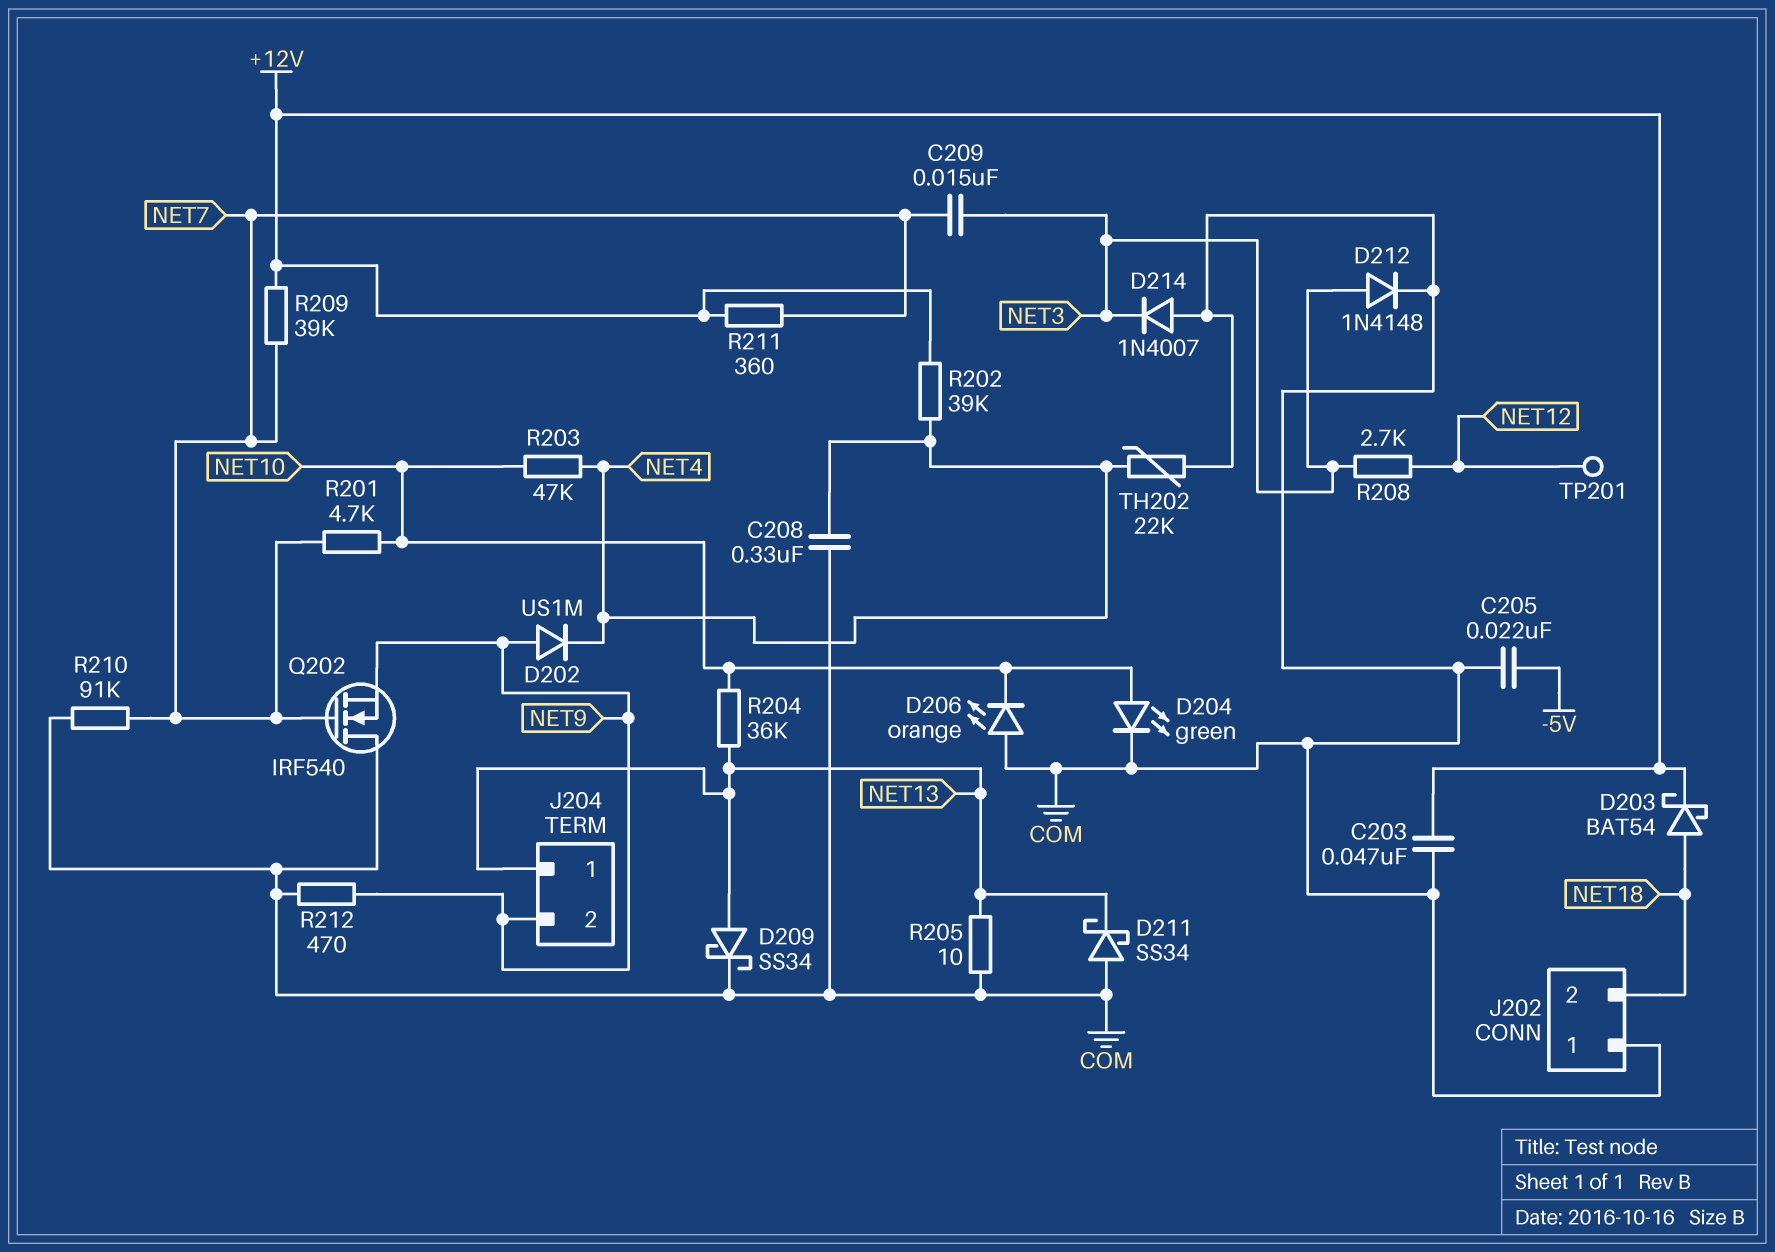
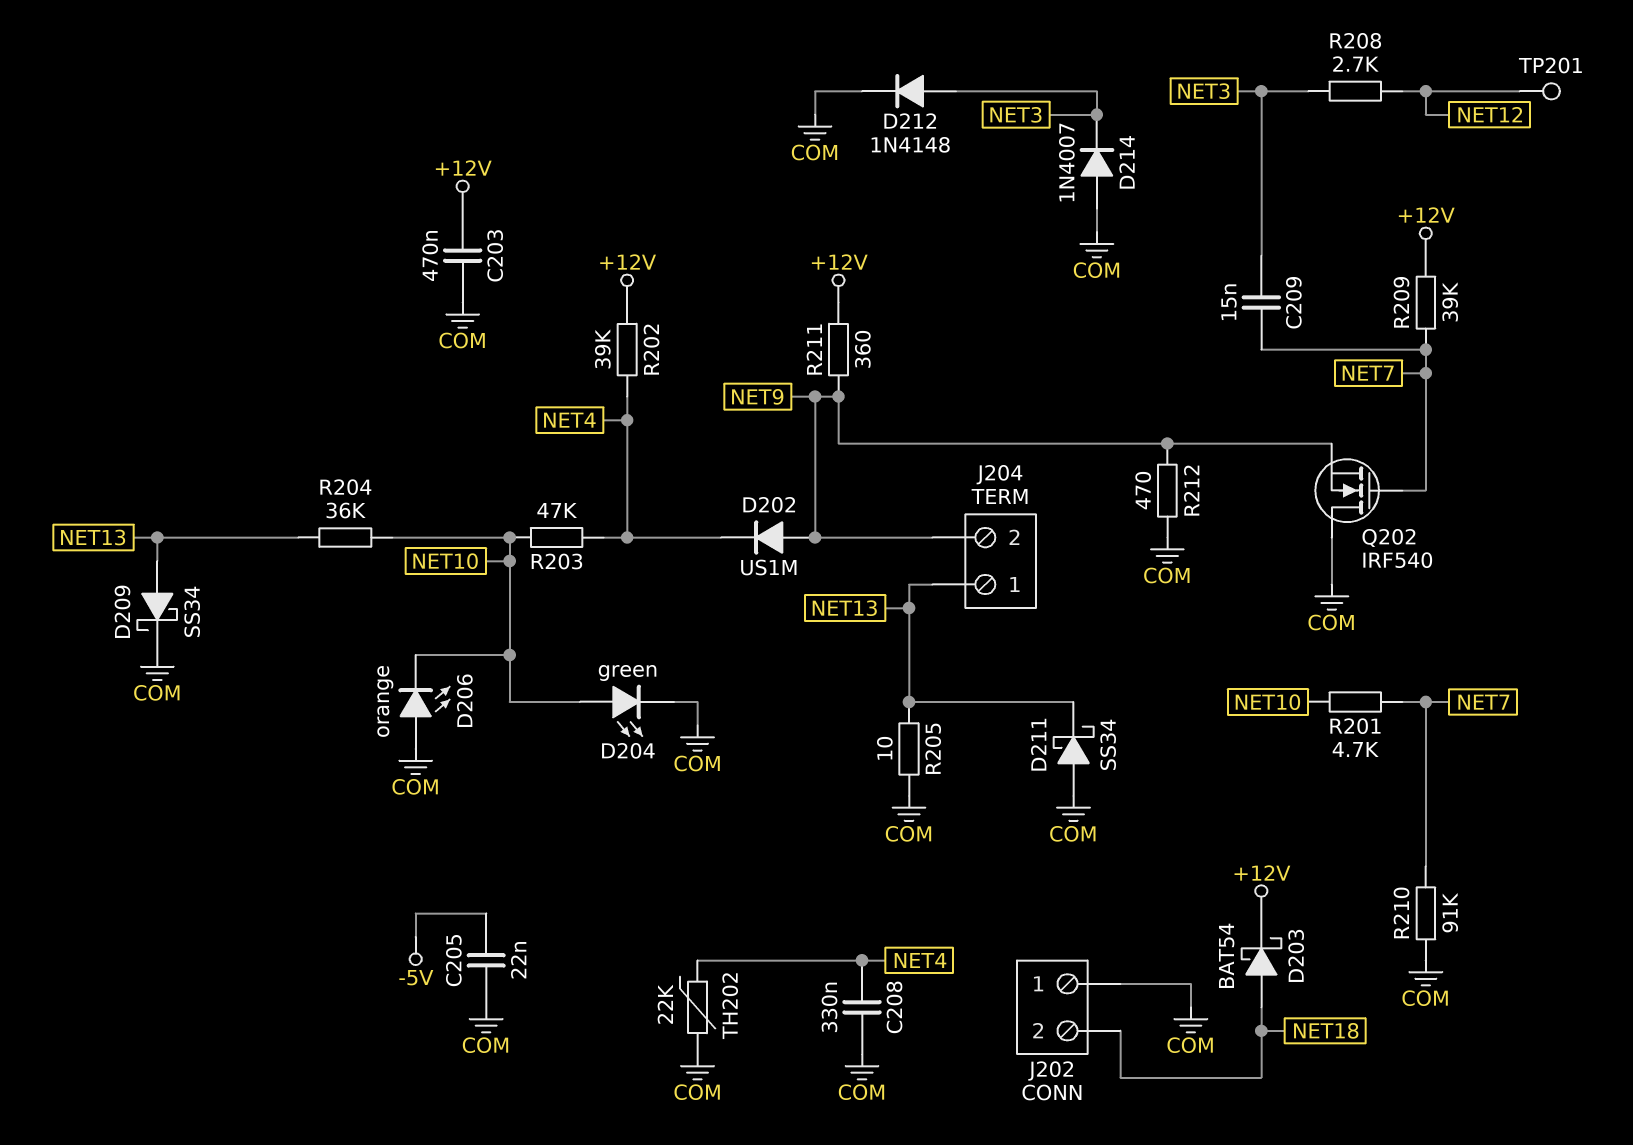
C203: 47nF (+12V, COM) -> 470nF (+12V, COM)
R211: 360 (+12V, NET7) -> 360 (+12V, NET9)

